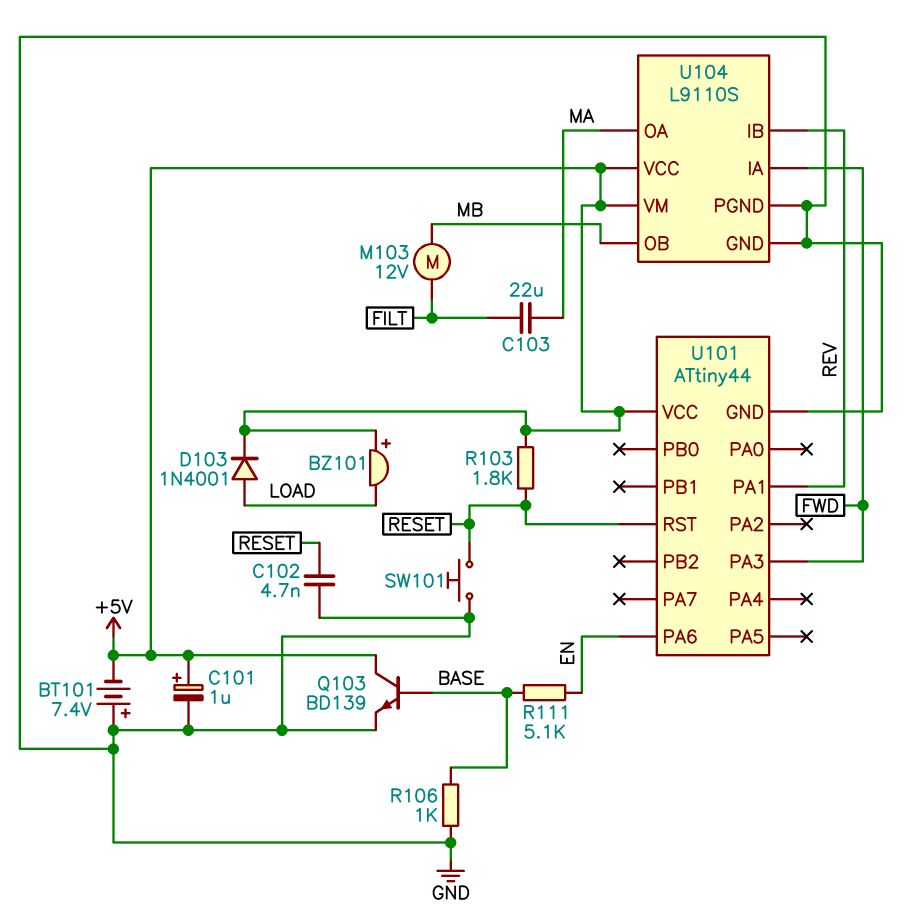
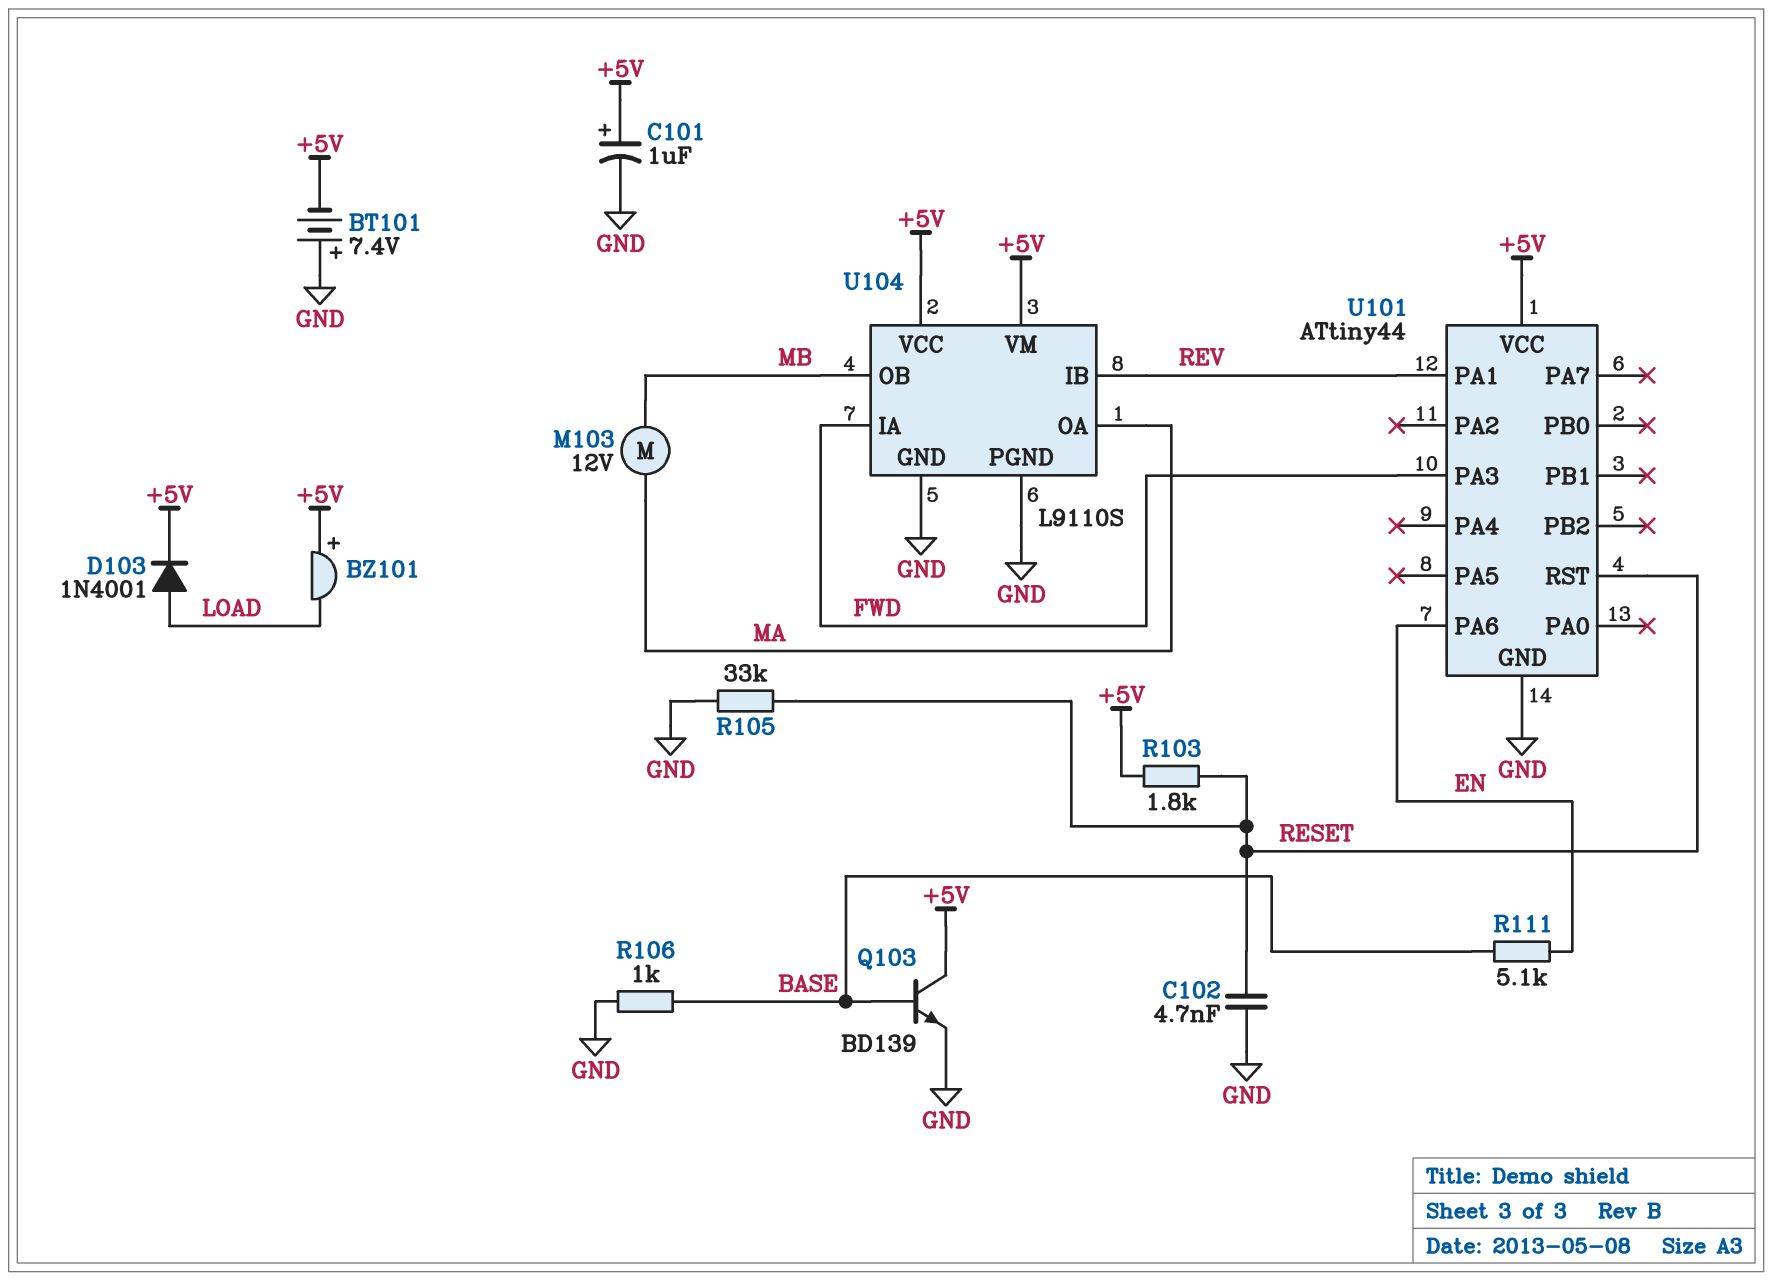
C103: 22uF (FILT, MA) -> none
M103: motor 12V (FILT, MB) -> motor 12V (MA, MB)
R105: none -> 33k (GND, RESET)
SW101: button (GND, RESET) -> none

